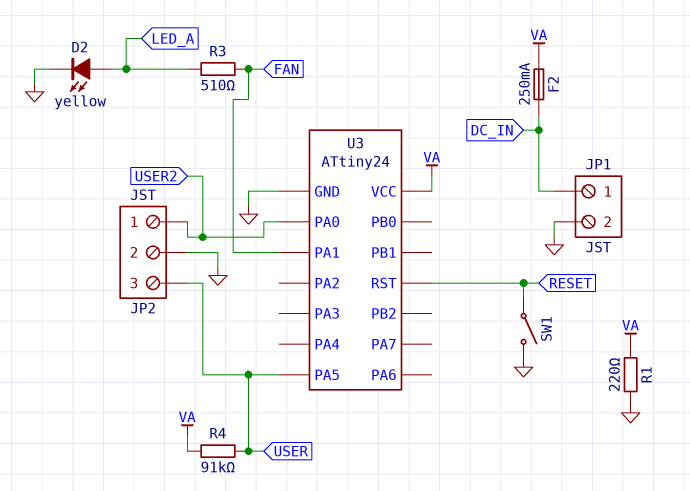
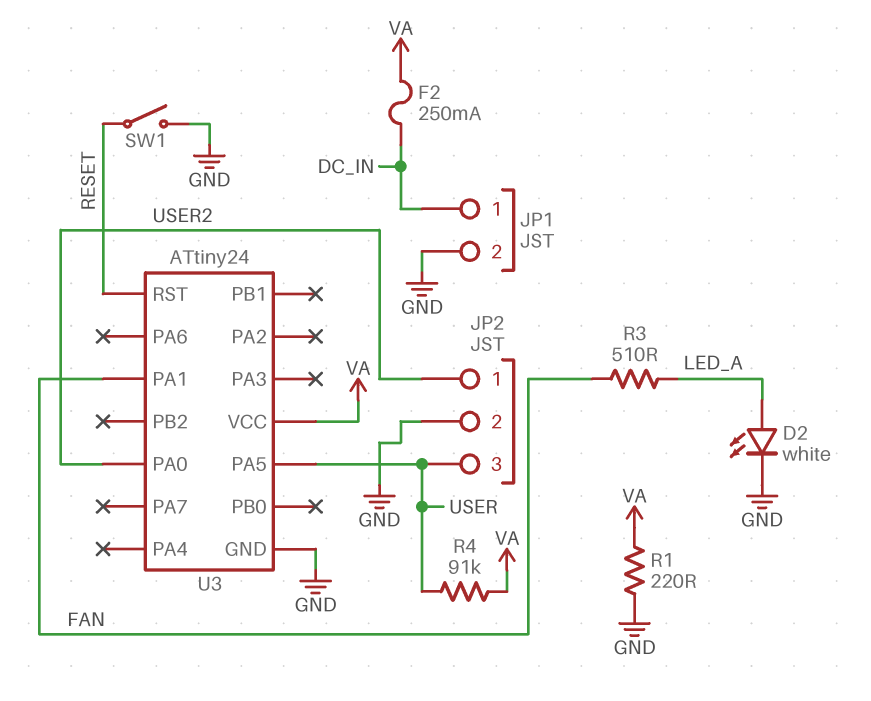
D2: LED yellow (A LED_A, K GND) -> LED white (A LED_A, K GND)

